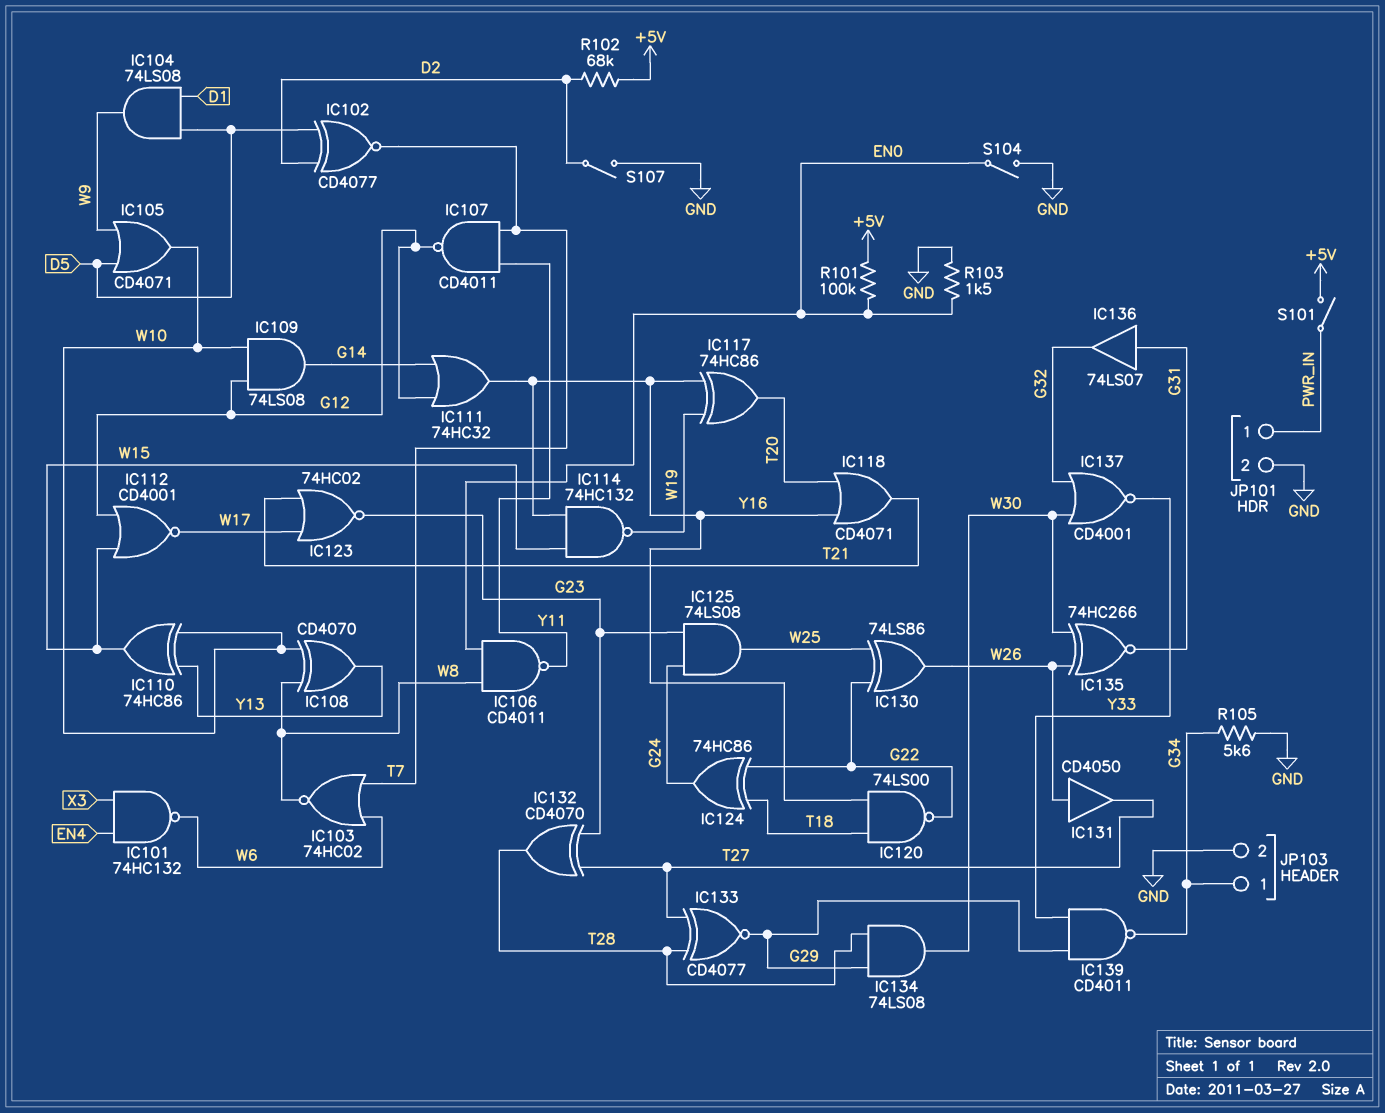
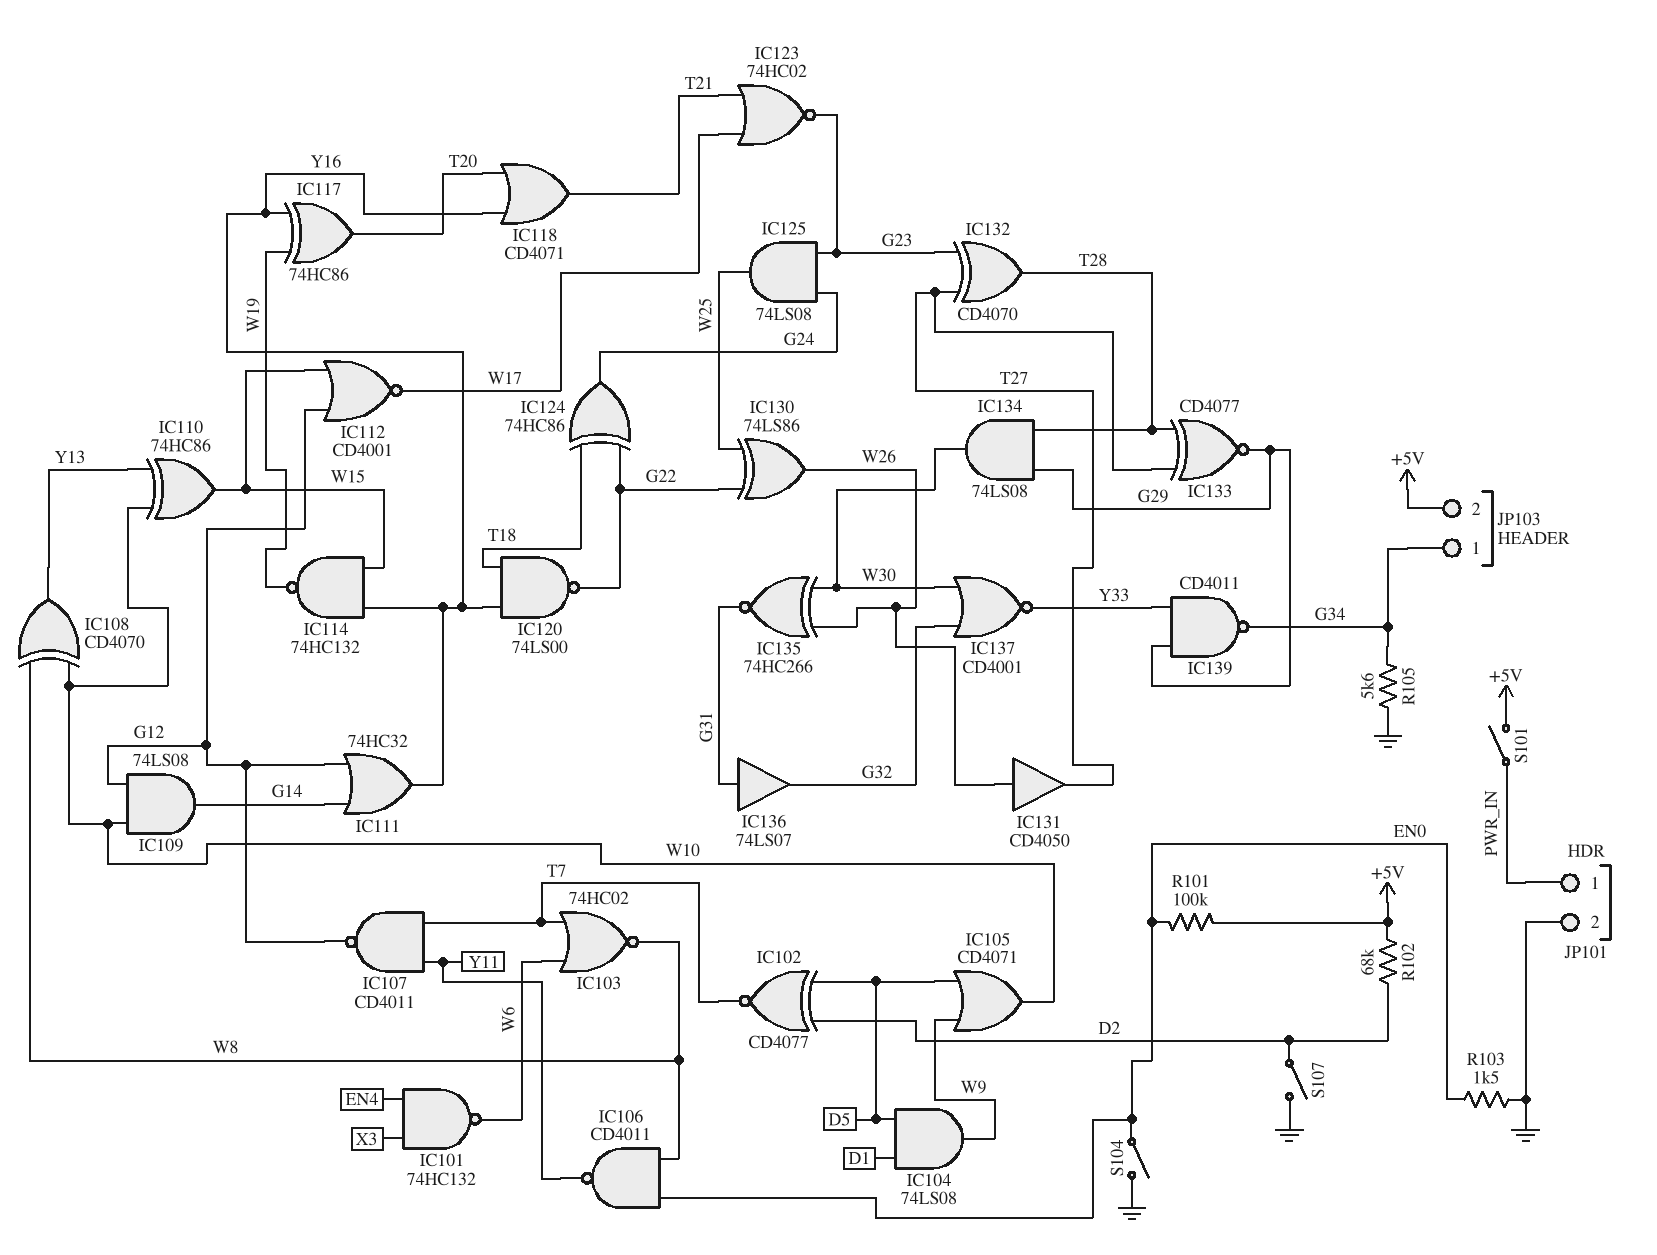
JP103 pin 2: GND -> +5V

